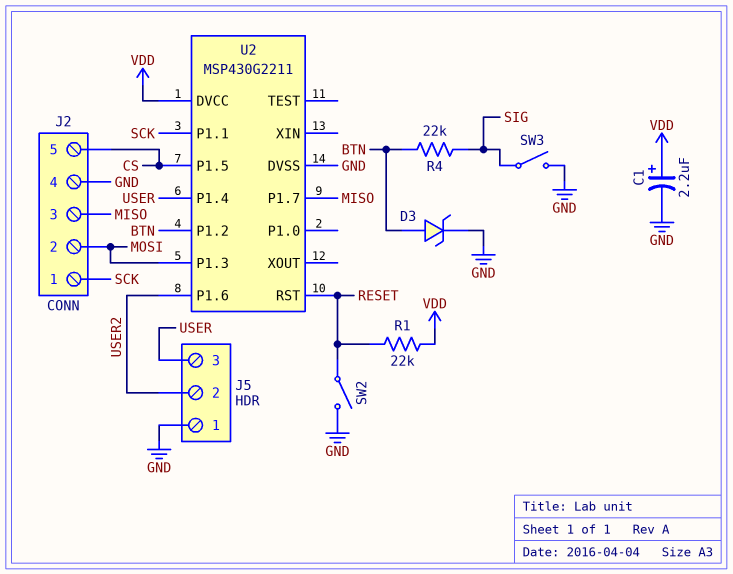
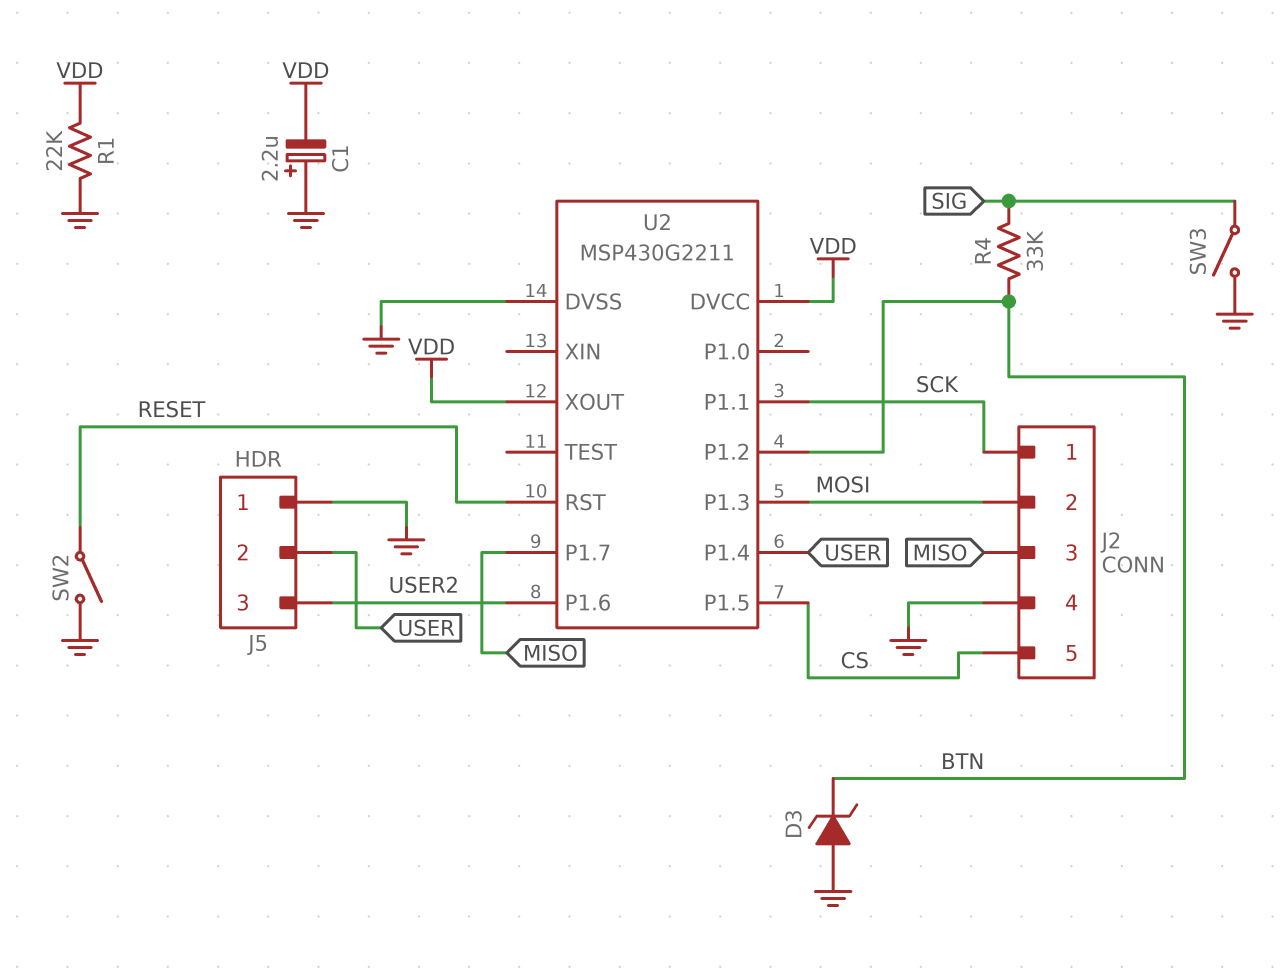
C1: 2.2uF (plus VDD, minus GND) -> 2.2uF (plus GND, minus VDD)
D3: zener (A BTN, K GND) -> zener (A GND, K BTN)
J5 pin 2: USER2 -> USER
J5 pin 3: USER -> USER2
R1: 22k (RESET, VDD) -> 22k (GND, VDD)
R4: 22k (BTN, SIG) -> 33k (BTN, SIG)
U2 pin XOUT: none -> VDD

